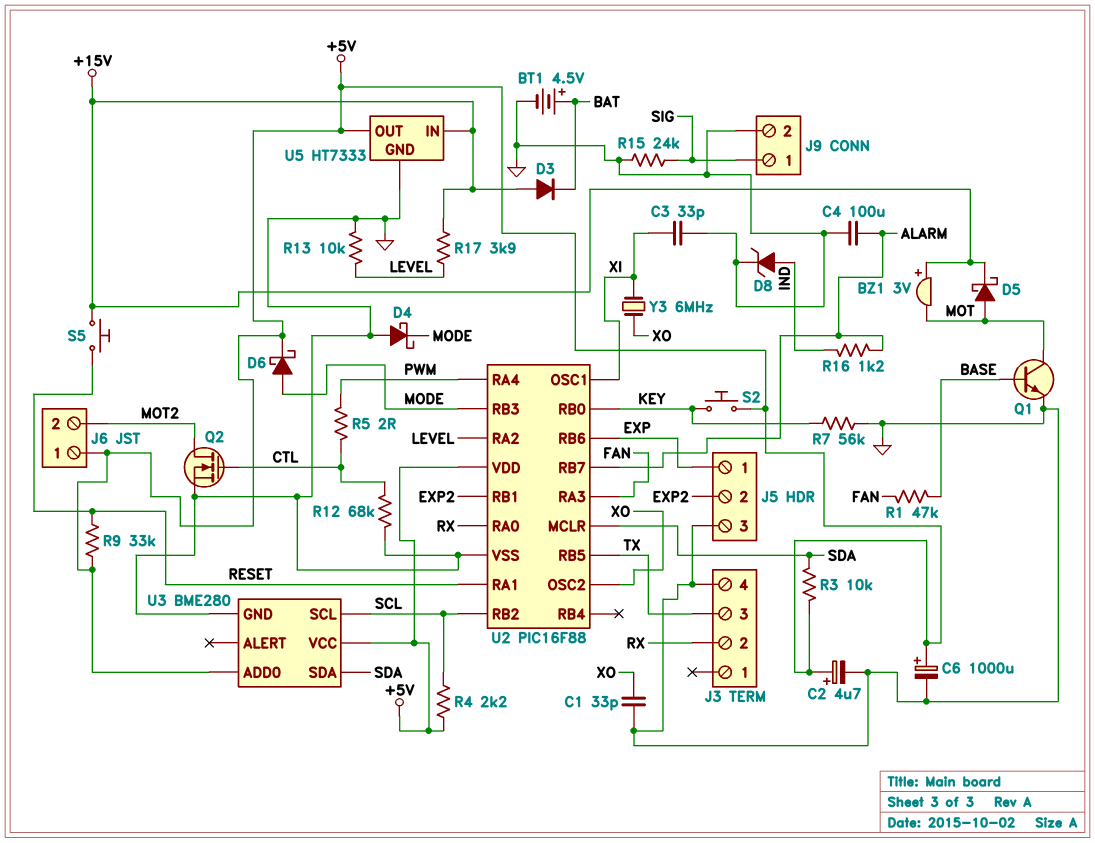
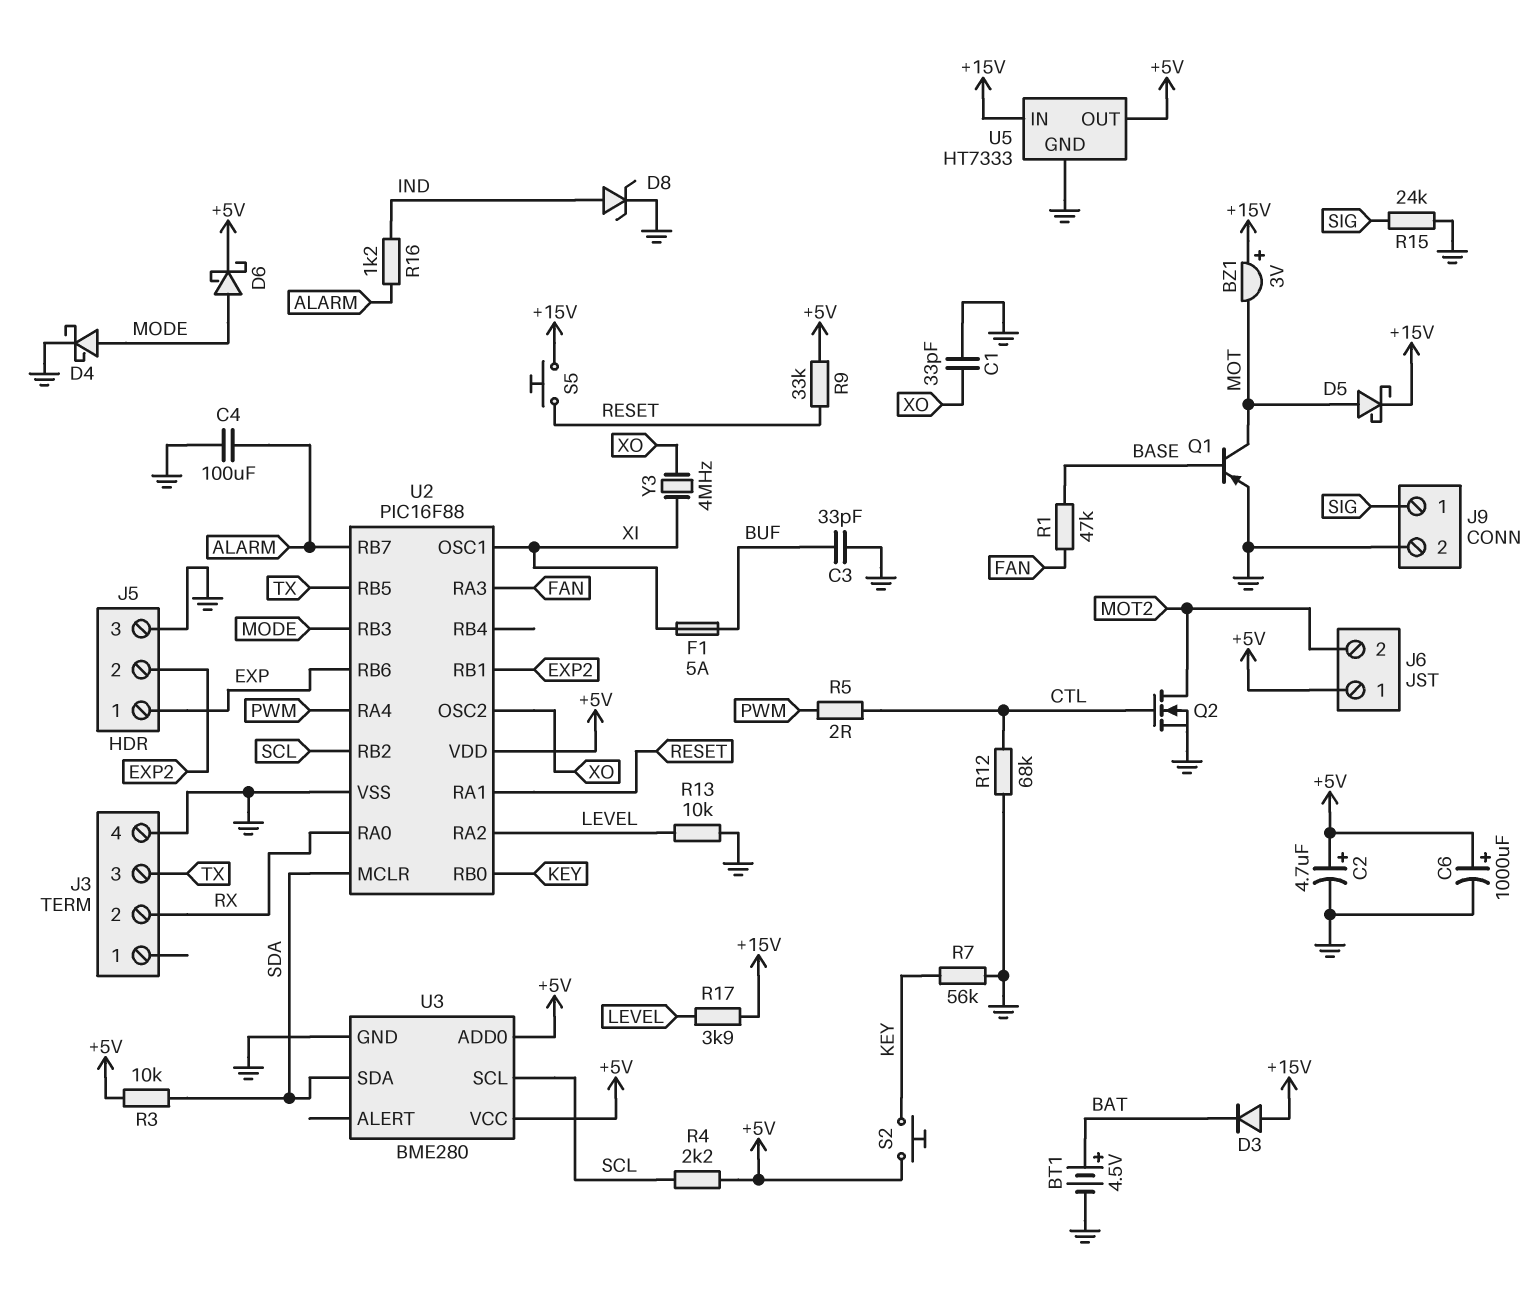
C3: 33pF (GND, XI) -> 33pF (BUF, GND)
D4: schottky (A GND, K MODE) -> schottky (A MODE, K GND)
F1: none -> 5A (BUF, XI)
Q1: NPN (B BASE, C MOT, E GND) -> PNP (B BASE, C MOT, E GND)
Y3: 6MHz (XI, XO) -> 4MHz (XI, XO)

